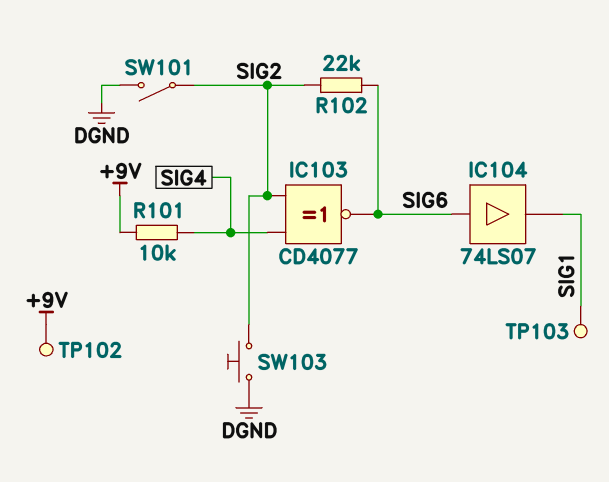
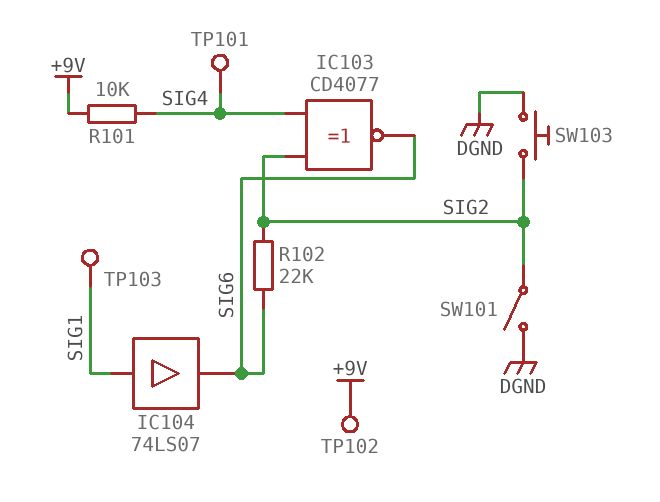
IC104: buffer 74LS07 (in SIG6, out SIG1) -> buffer 74LS07 (in SIG1, out SIG6)
TP101: none -> test point (SIG4)

